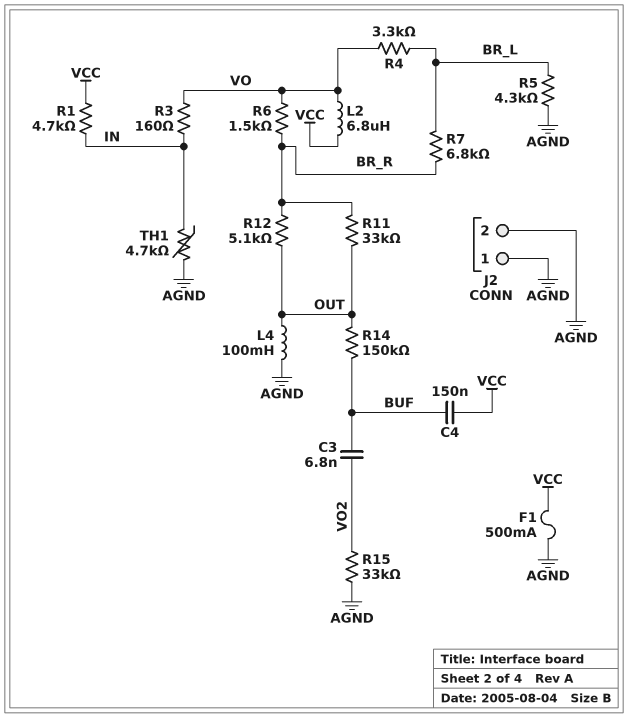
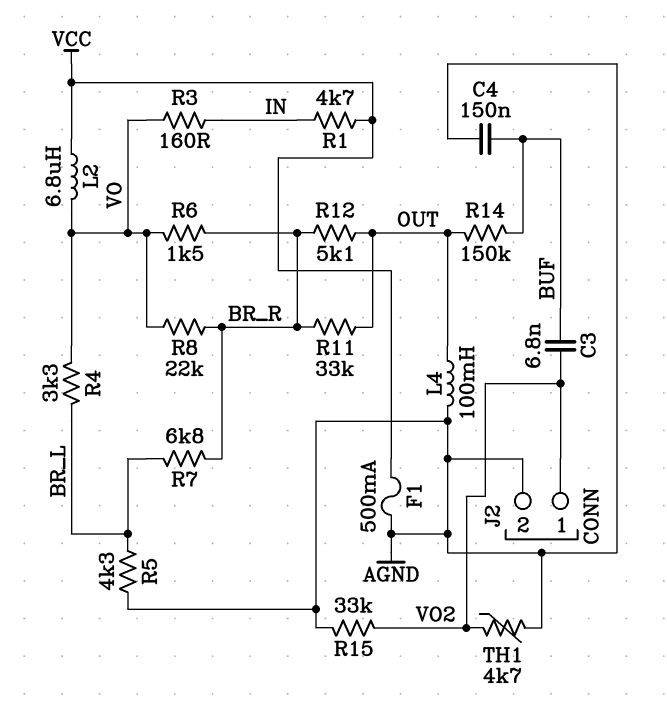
C4: 150nF (BUF, VCC) -> 150nF (AGND, BUF)
J2 pin 1: AGND -> VO2
R8: none -> 22k (BR_R, VO)
TH1: 4.7k (AGND, IN) -> 4.7k (AGND, VO2)

